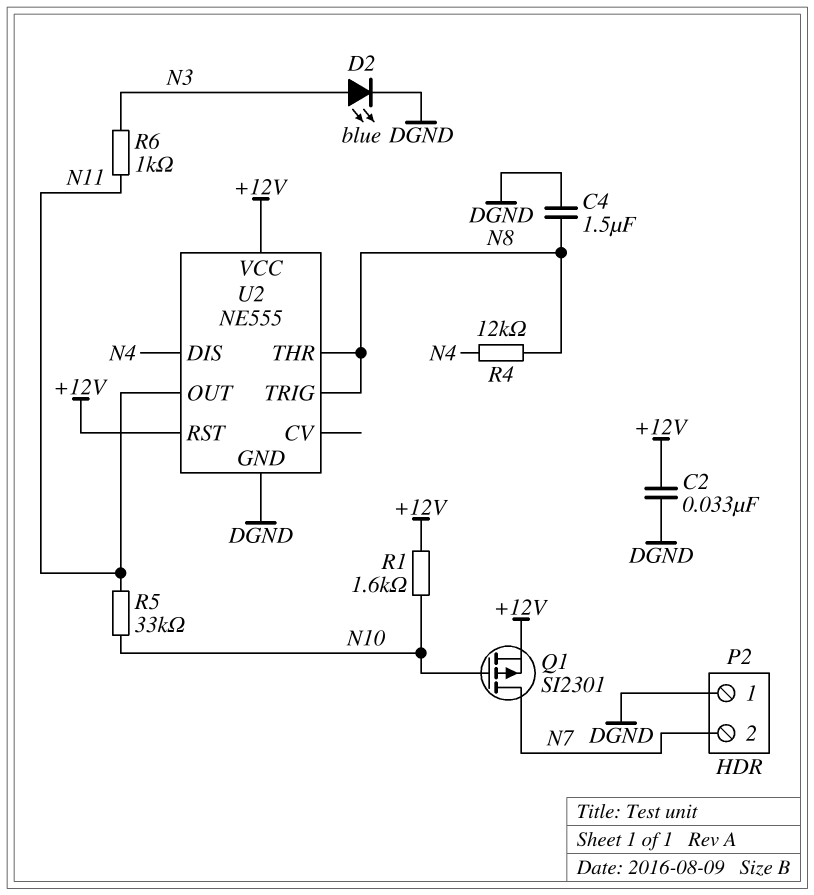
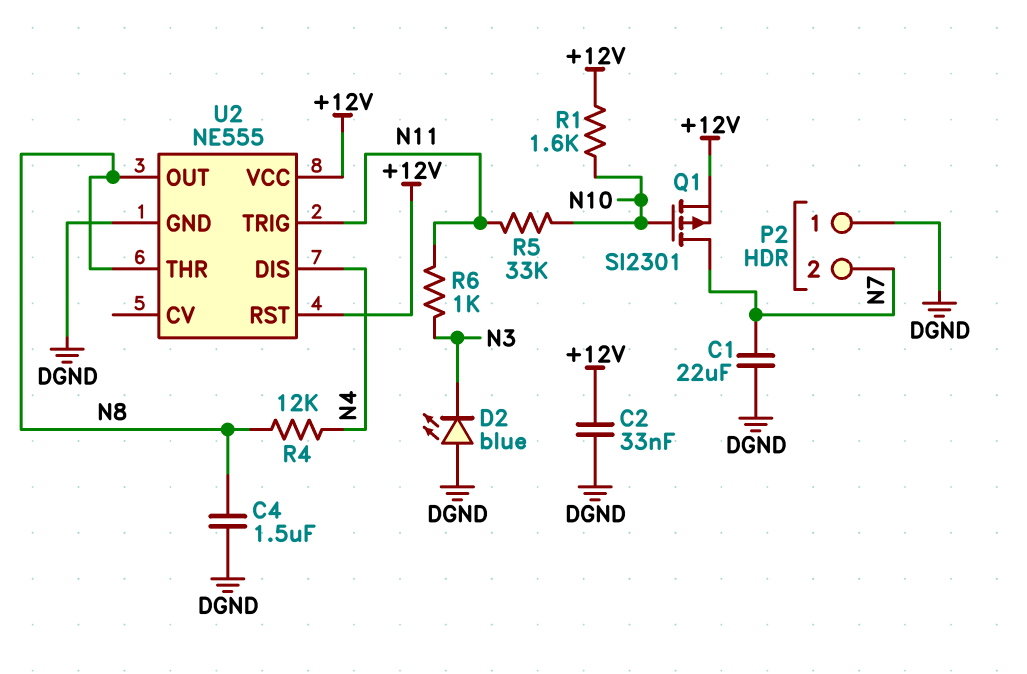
C1: none -> 22uF (DGND, N7)
D2: LED blue (A N3, K DGND) -> LED blue (A DGND, K N3)
U2 pin OUT: N11 -> N8
U2 pin TRIG: N8 -> N11

